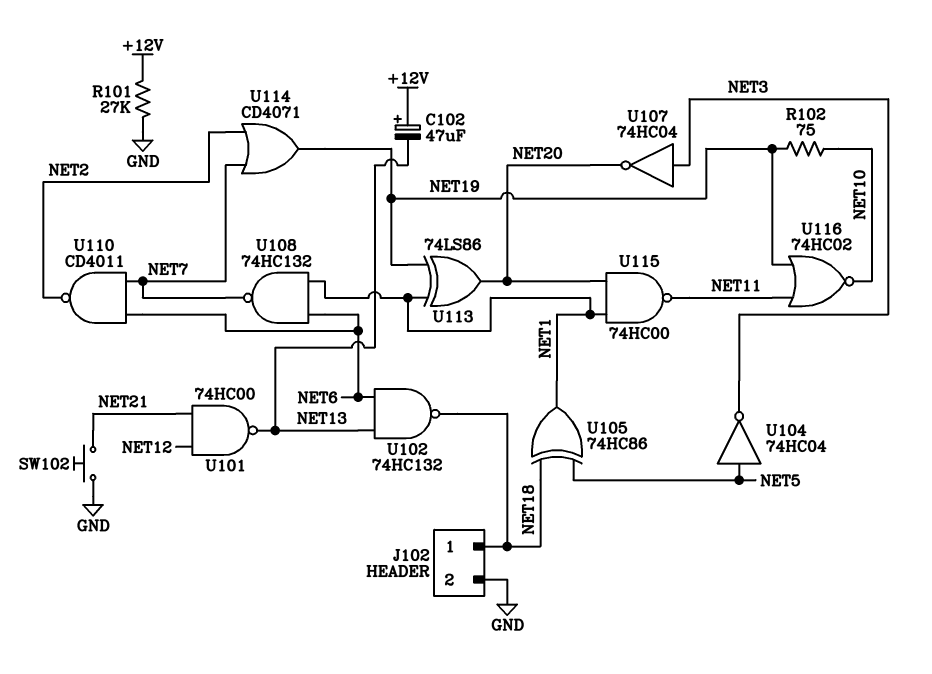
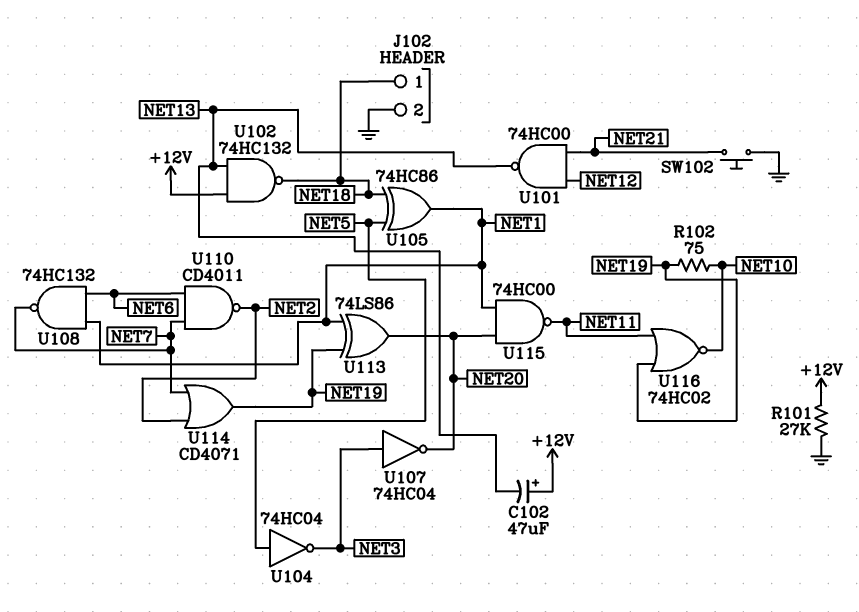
U102: NAND 74HC132 (in NET6, in NET13, out NET18) -> NAND 74HC132 (in +12V, in NET13, out NET18)

